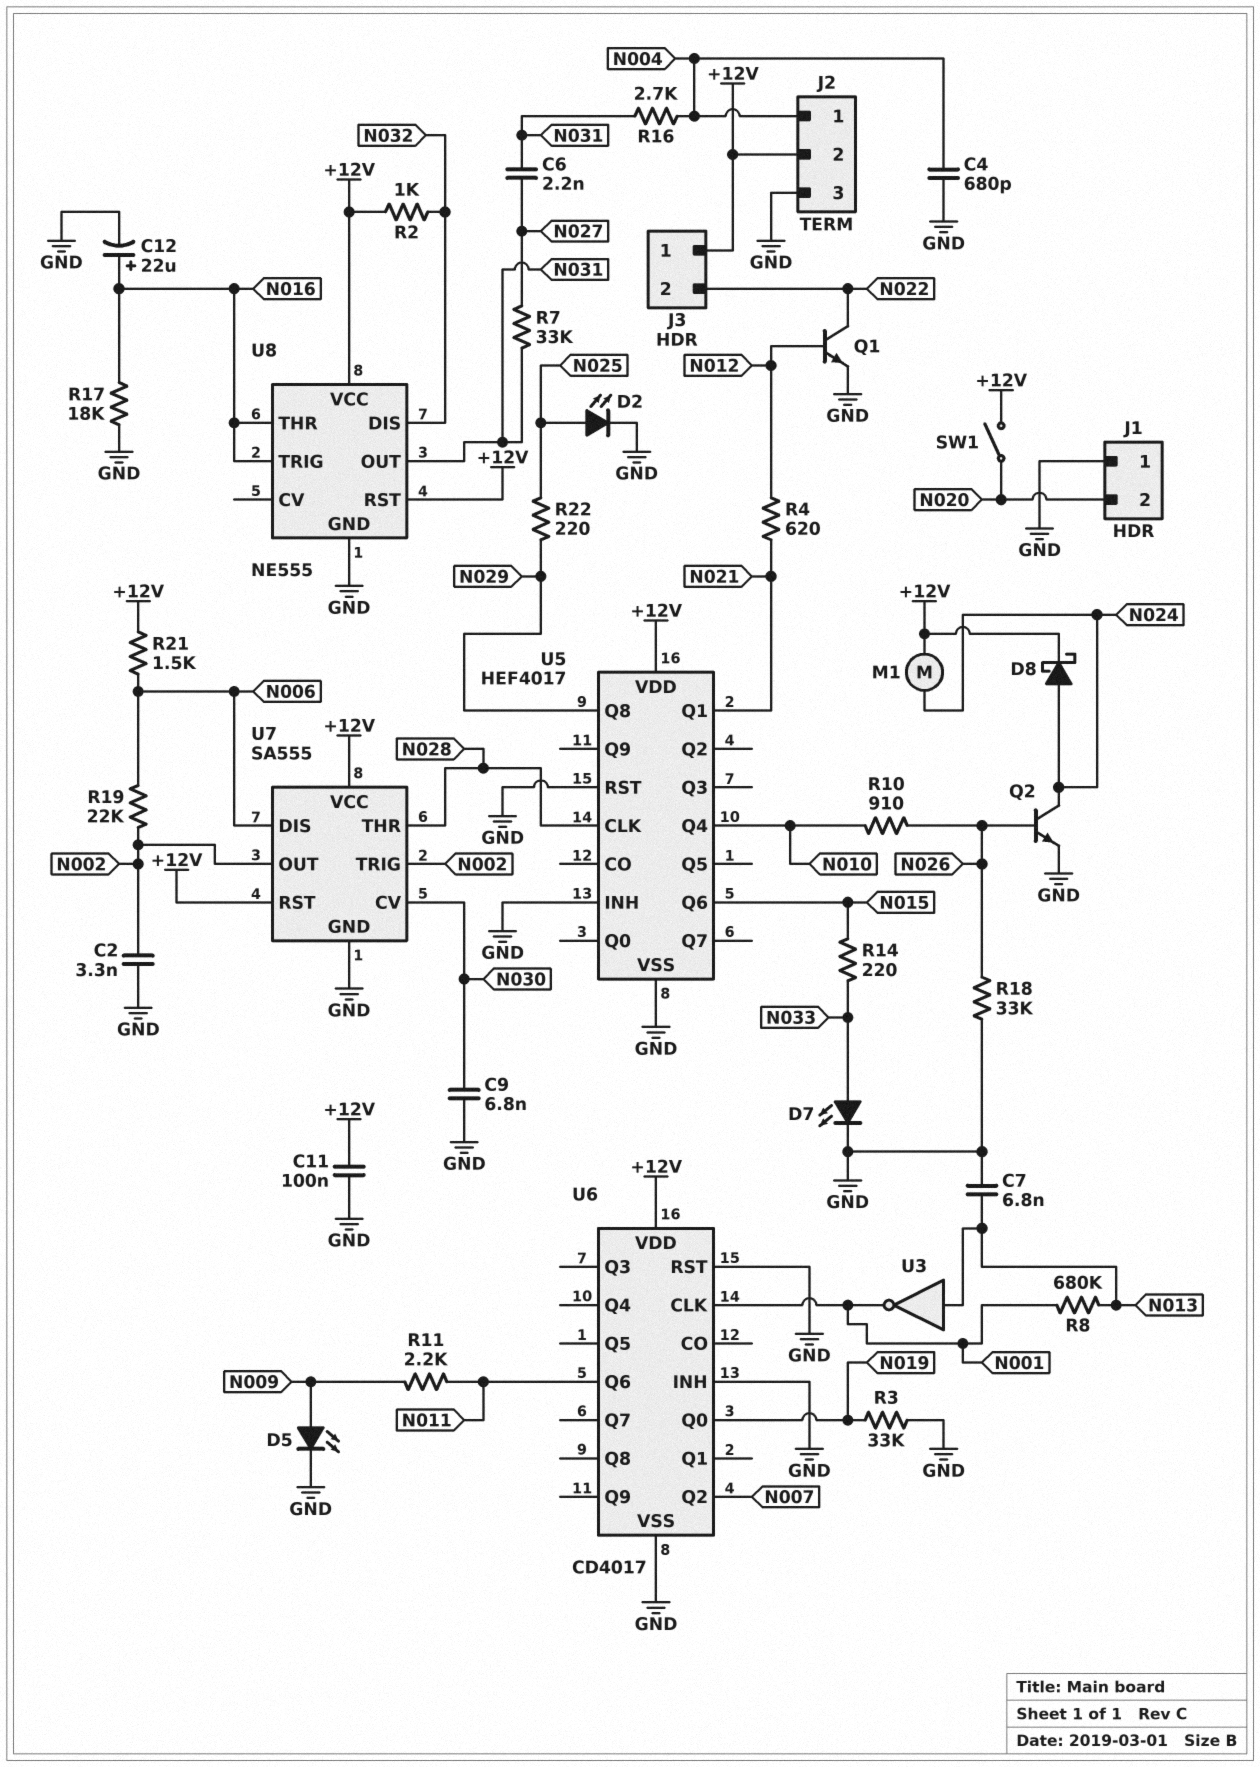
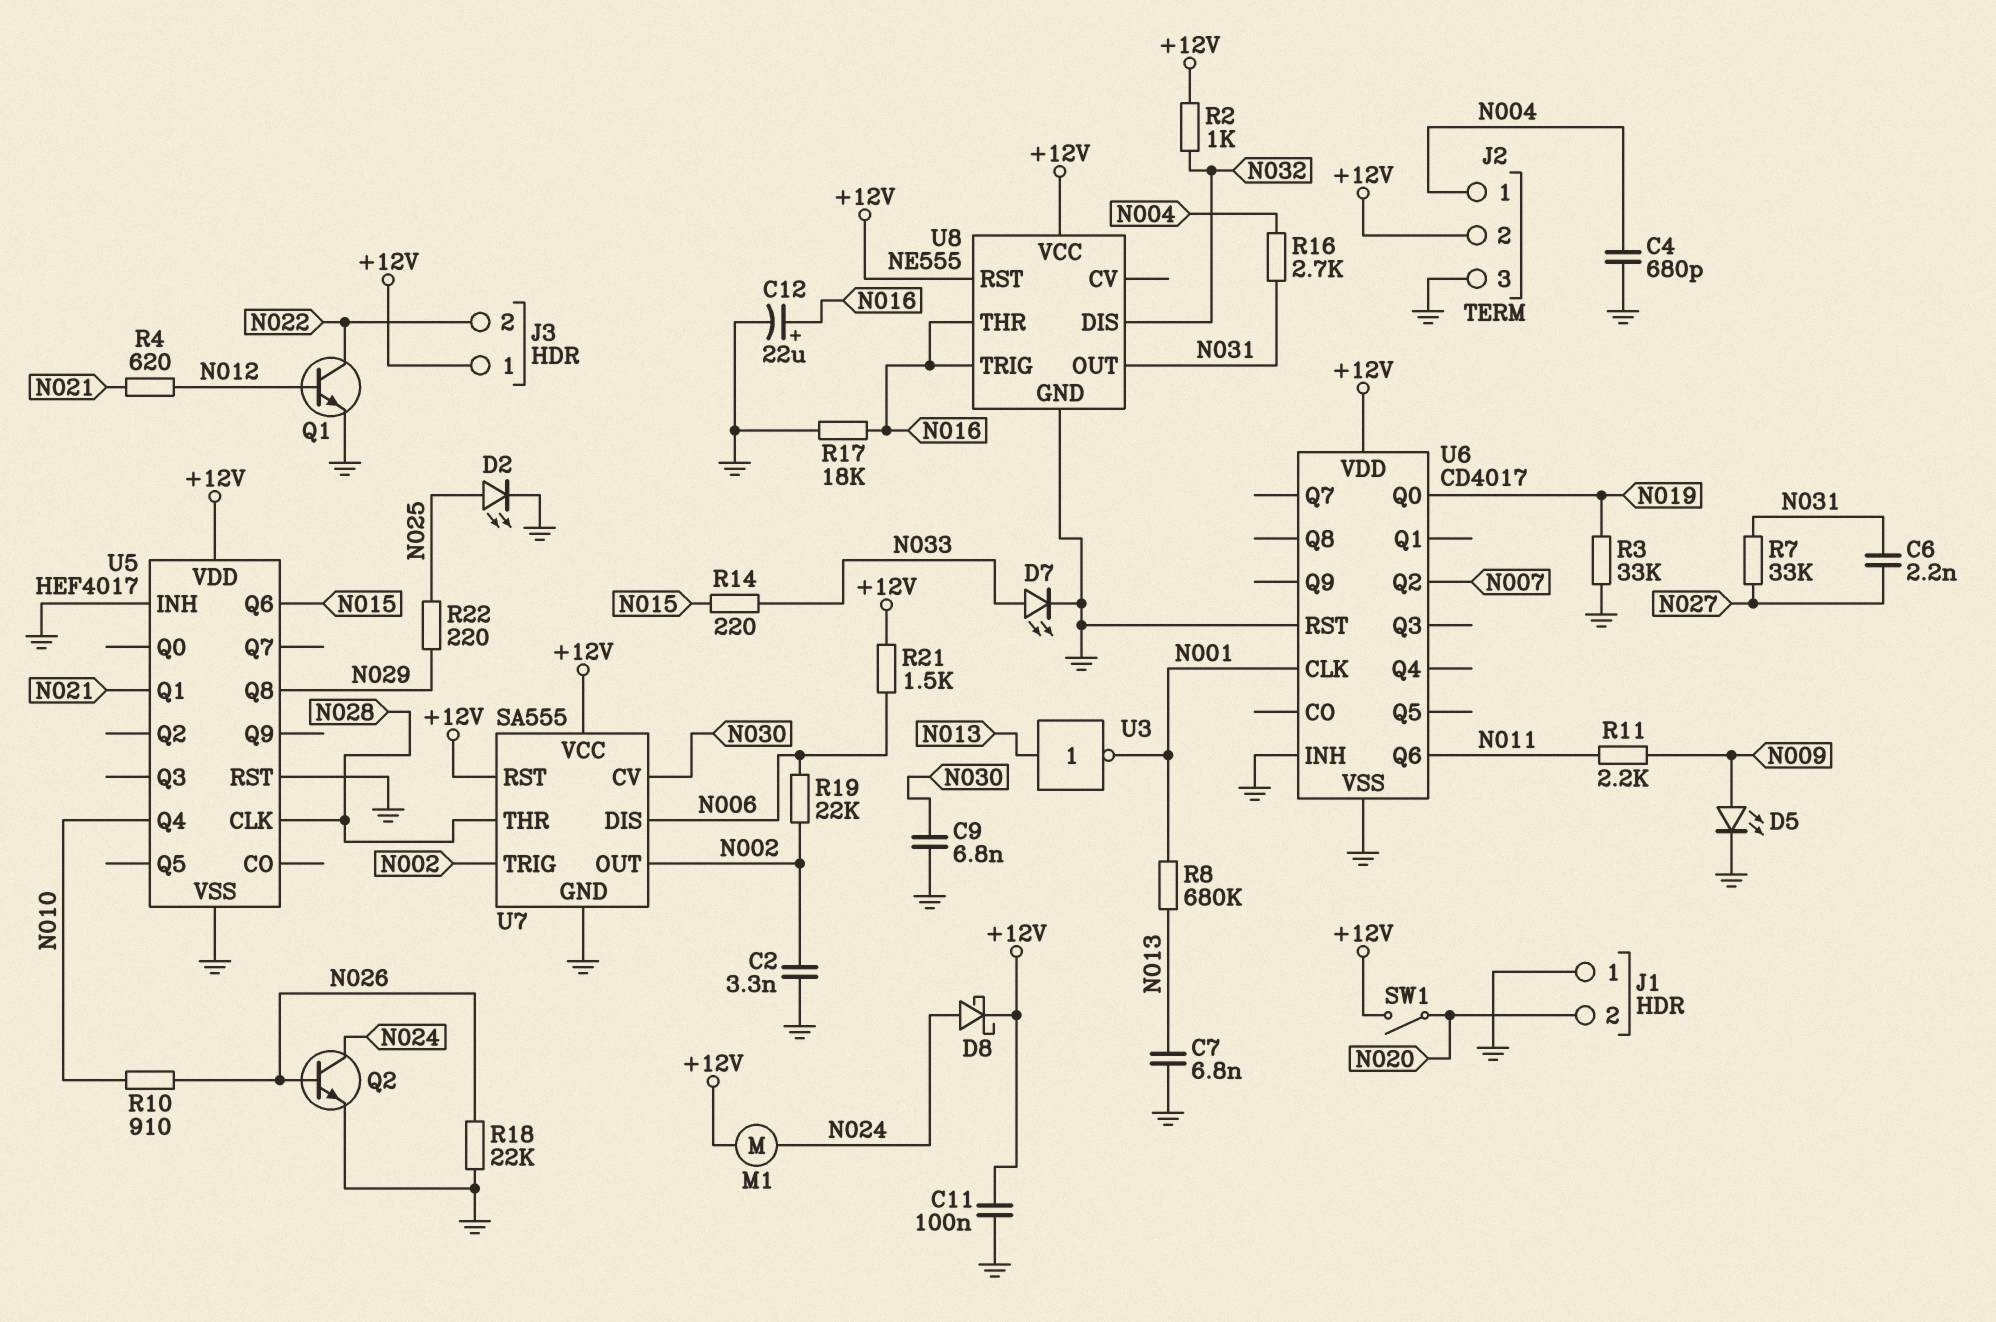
R18: 33k (GND, N026) -> 22k (GND, N026)

